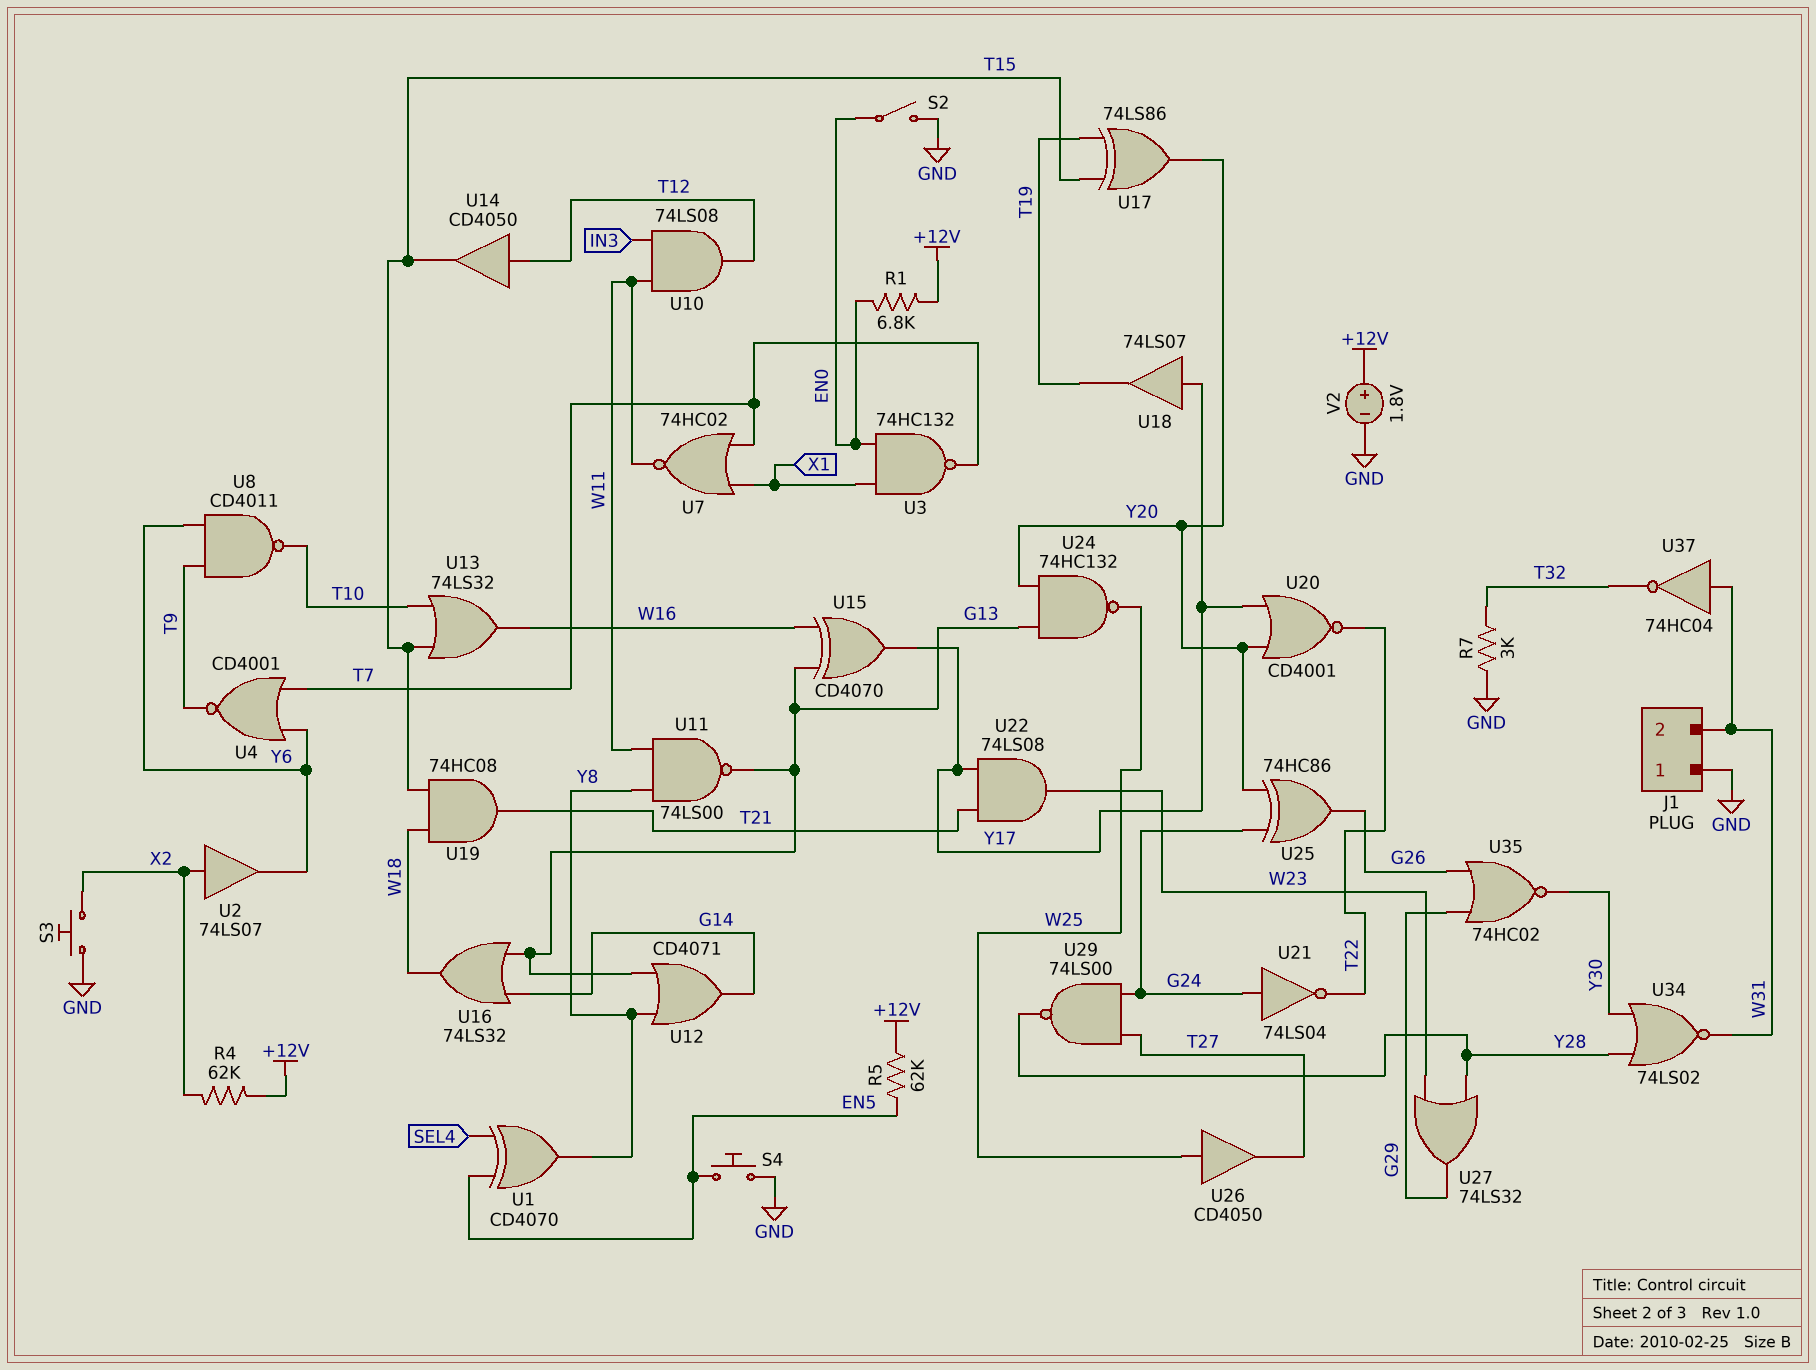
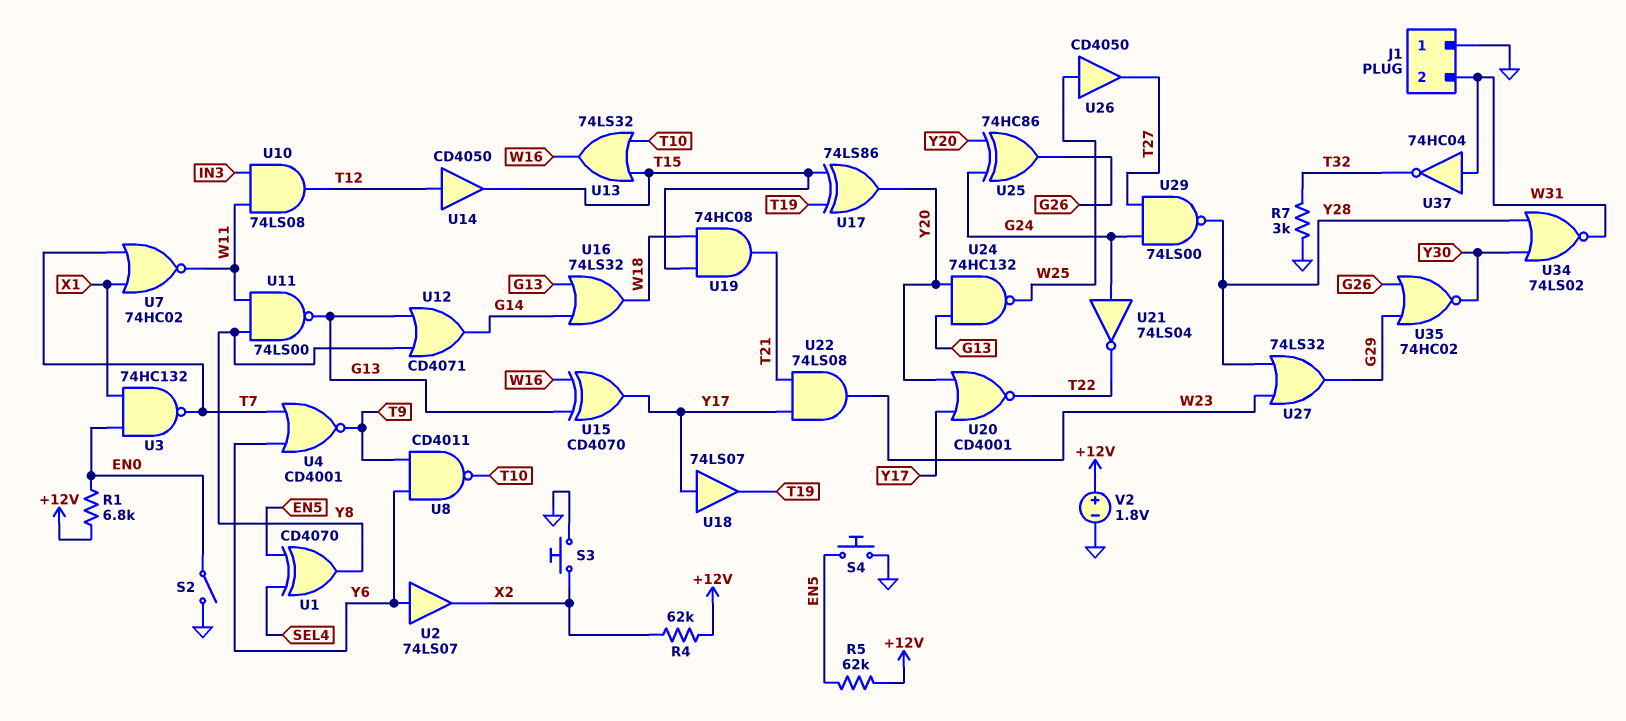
U2: buffer 74LS07 (in X2, out Y6) -> buffer 74LS07 (in Y6, out X2)

